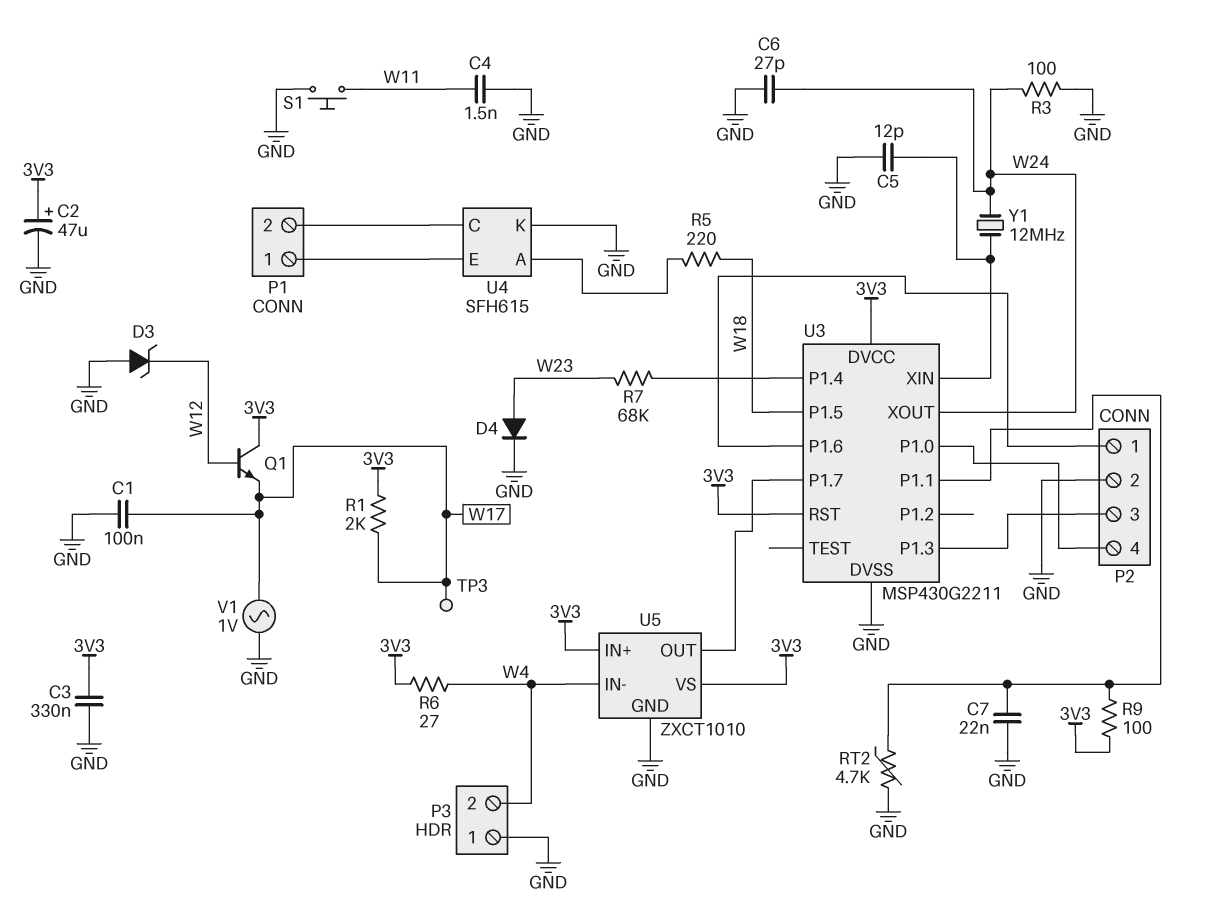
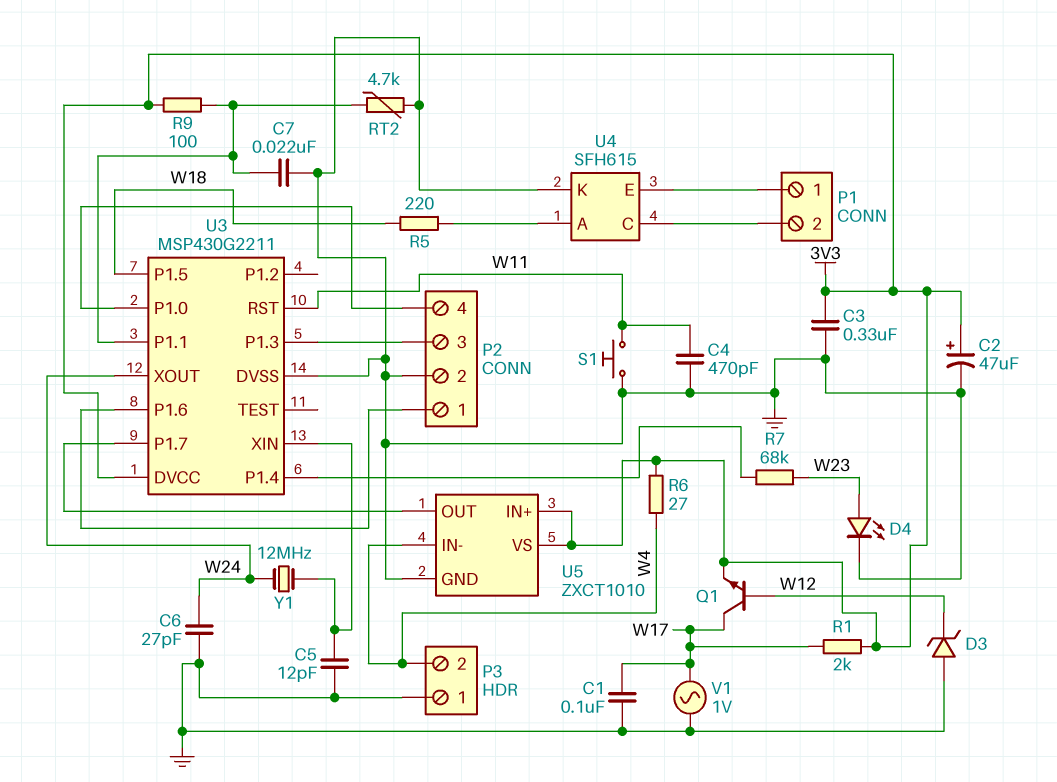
C4: 1.5nF (GND, W11) -> 470pF (GND, W11)
D4: diode (A W23, K GND) -> LED (A W23, K GND)
Q1: NPN (B W12, C 3V3, E W17) -> NPN (B W12, C W17, E 3V3)
R3: 100 (GND, W24) -> none
TP3: test point (W17) -> none
U3 pin RST: 3V3 -> W11

